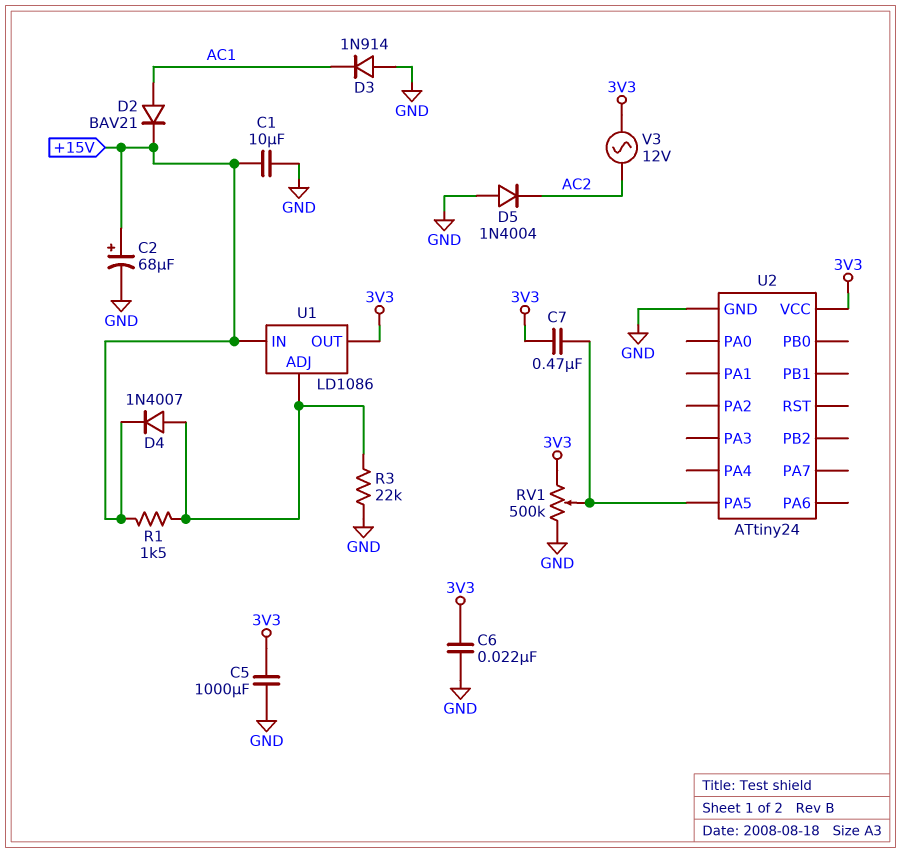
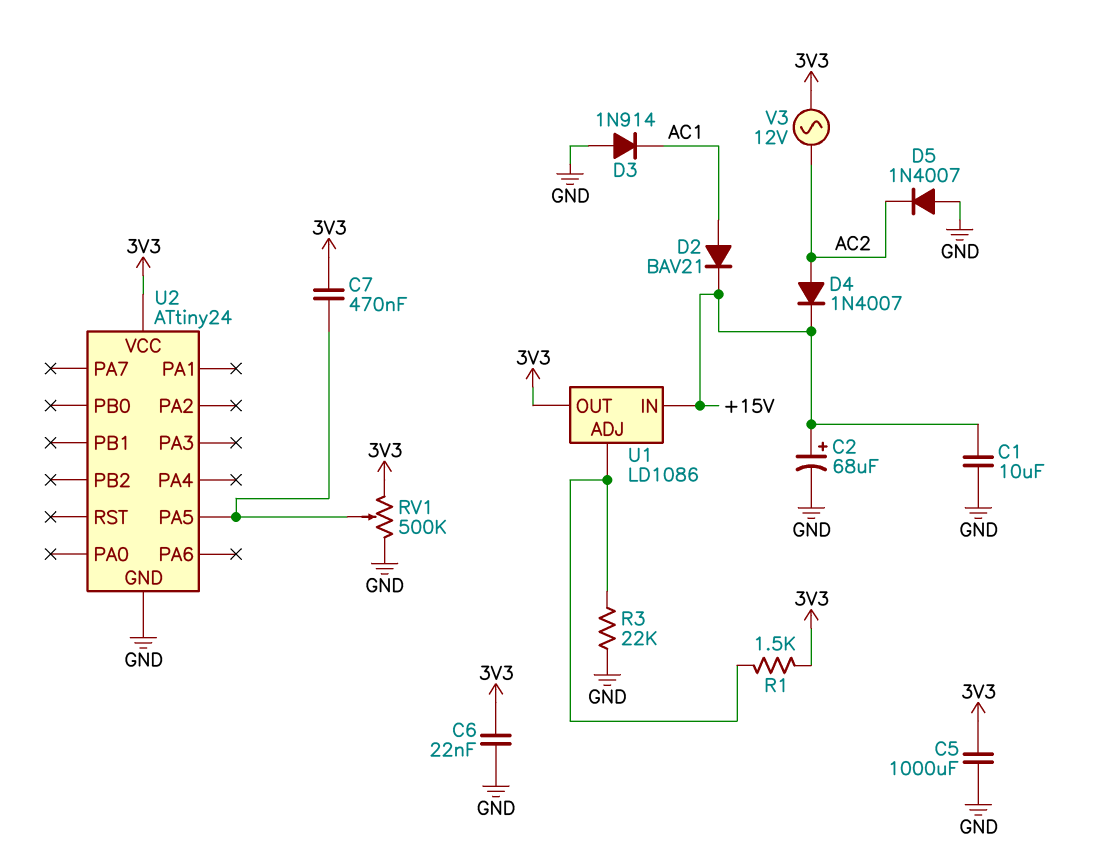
D4: diode 1N4007 (A U1/ADJ, K +15V) -> diode 1N4007 (A AC2, K +15V)
D5: diode 1N4004 (A GND, K AC2) -> diode 1N4007 (A GND, K AC2)
R1: 1.5k (+15V, U1/ADJ) -> 1.5k (3V3, U1/ADJ)

